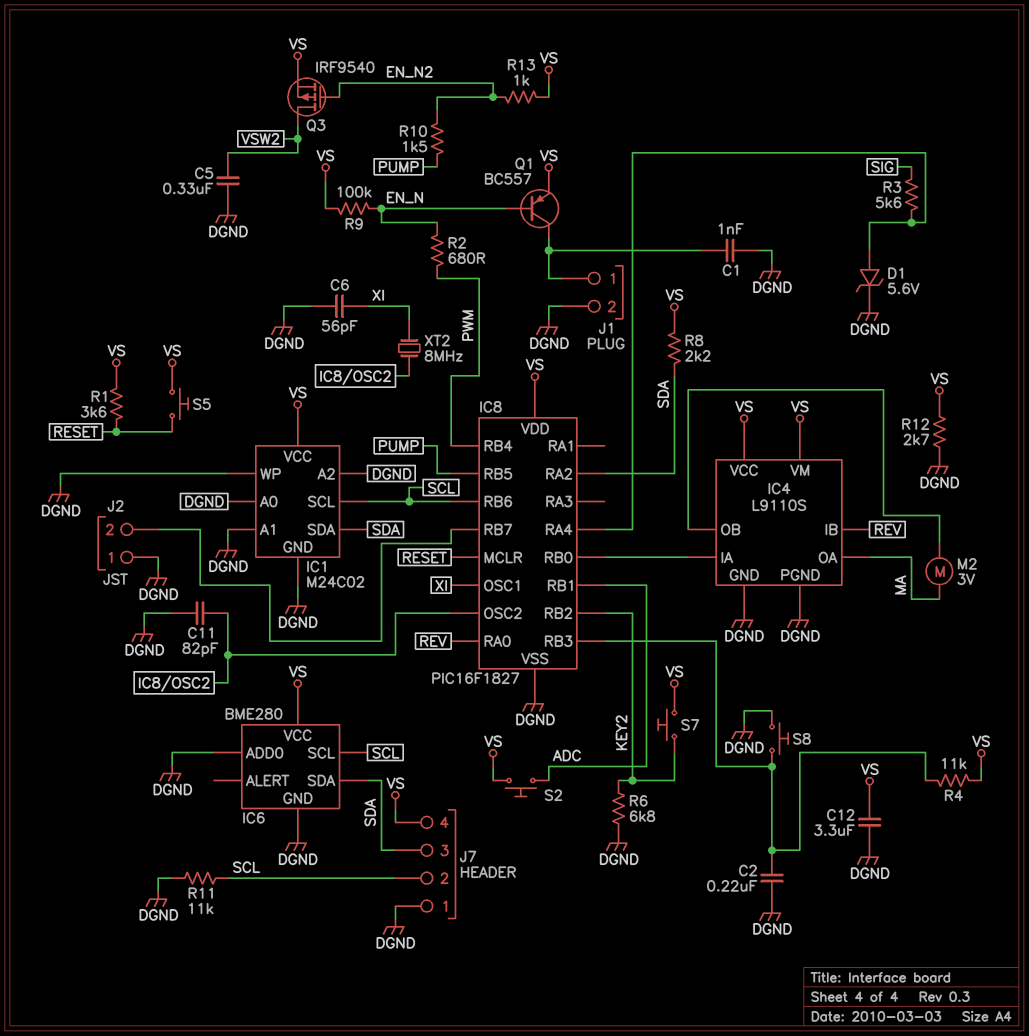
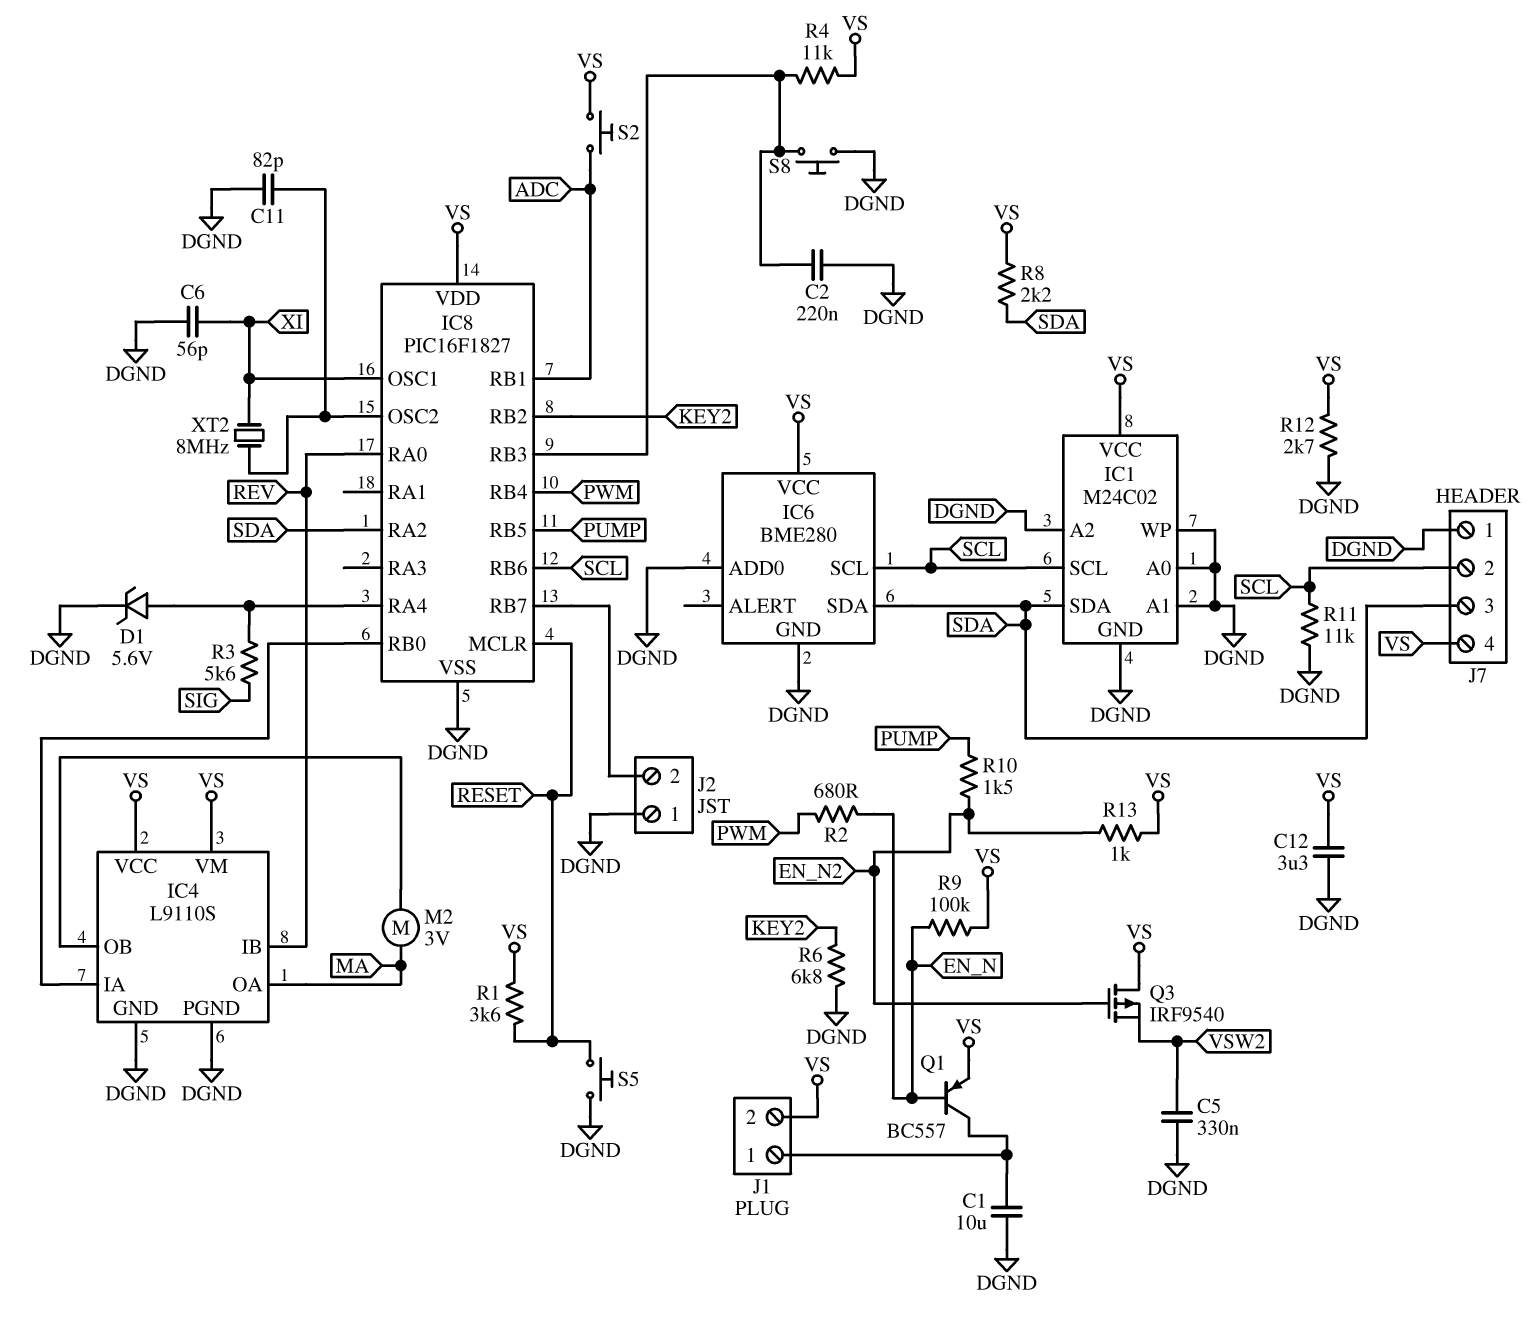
C1: 1nF (DGND, J1/1) -> 10uF (DGND, J1/1)
J1 pin 2: DGND -> VS
Q3: PMOS IRF9540 (G EN_N2, D VSW2, S VS) -> PMOS IRF9540 (G EN_N2, D VS, S VSW2)
S5: button (RESET, VS) -> button (DGND, RESET)
S7: button (KEY2, VS) -> none

